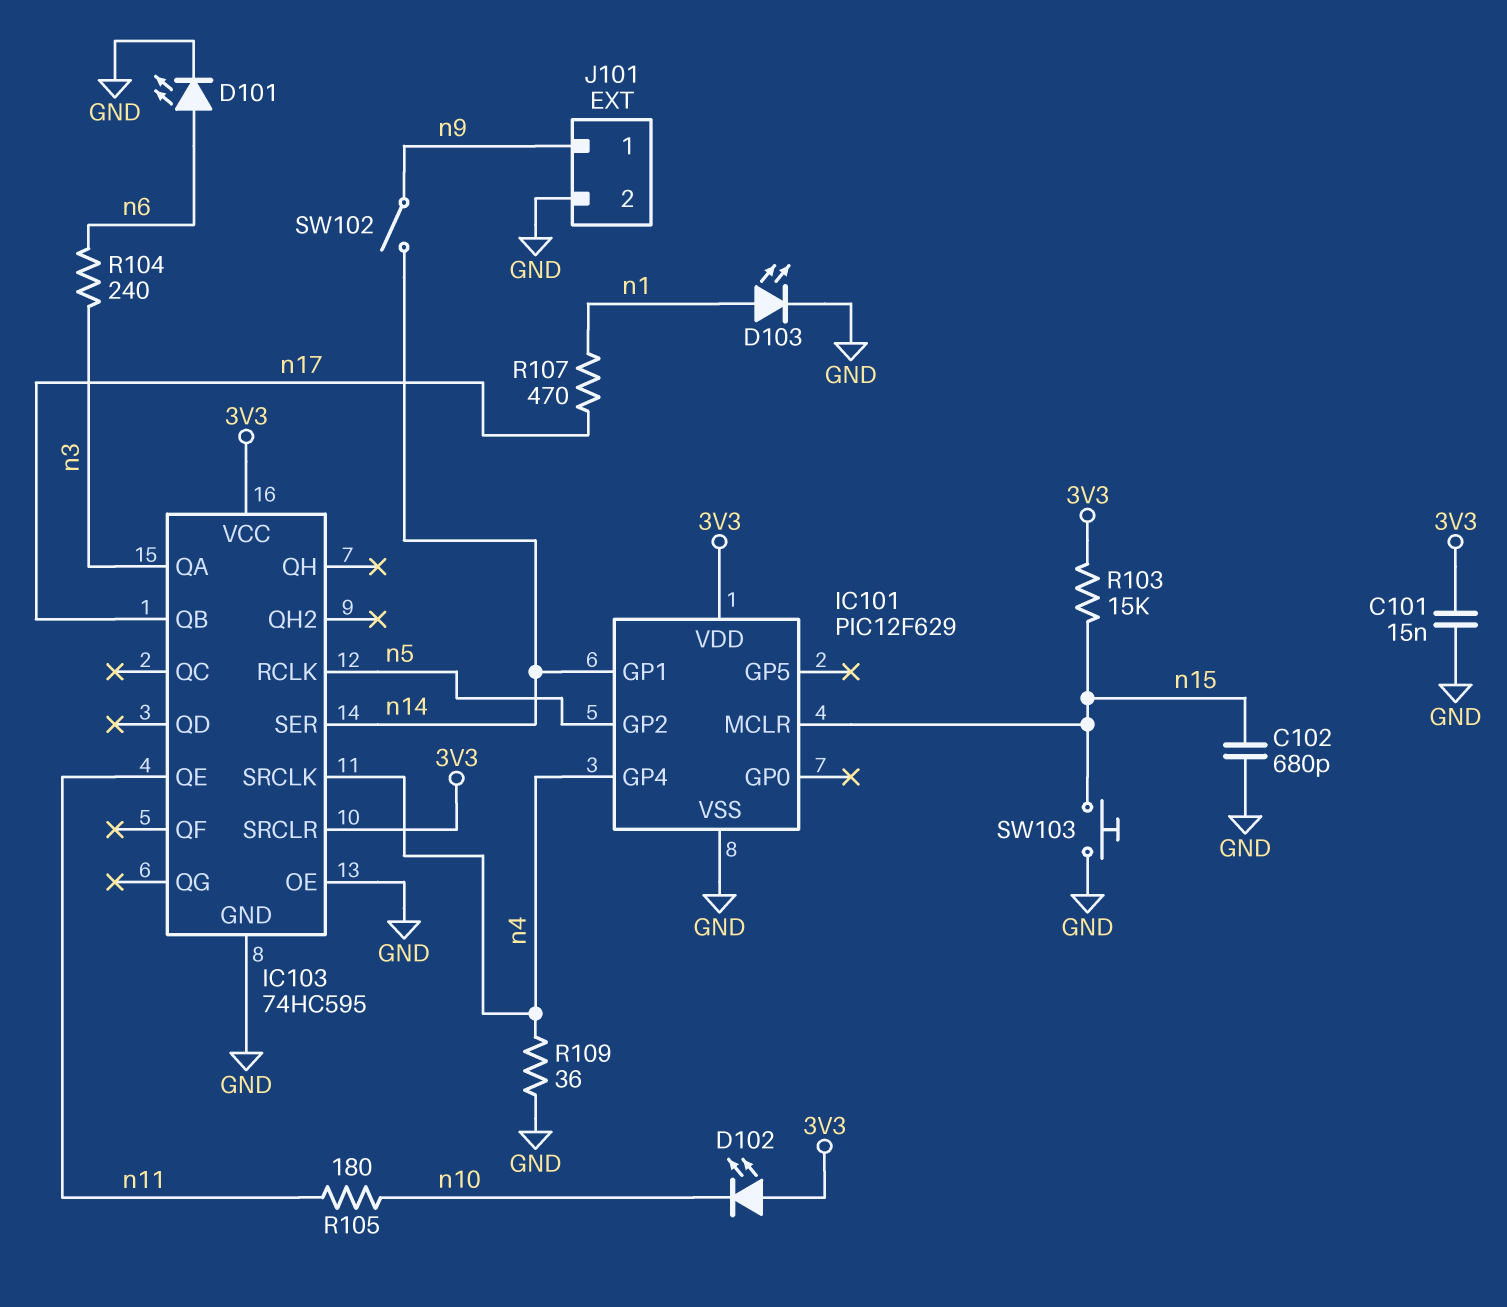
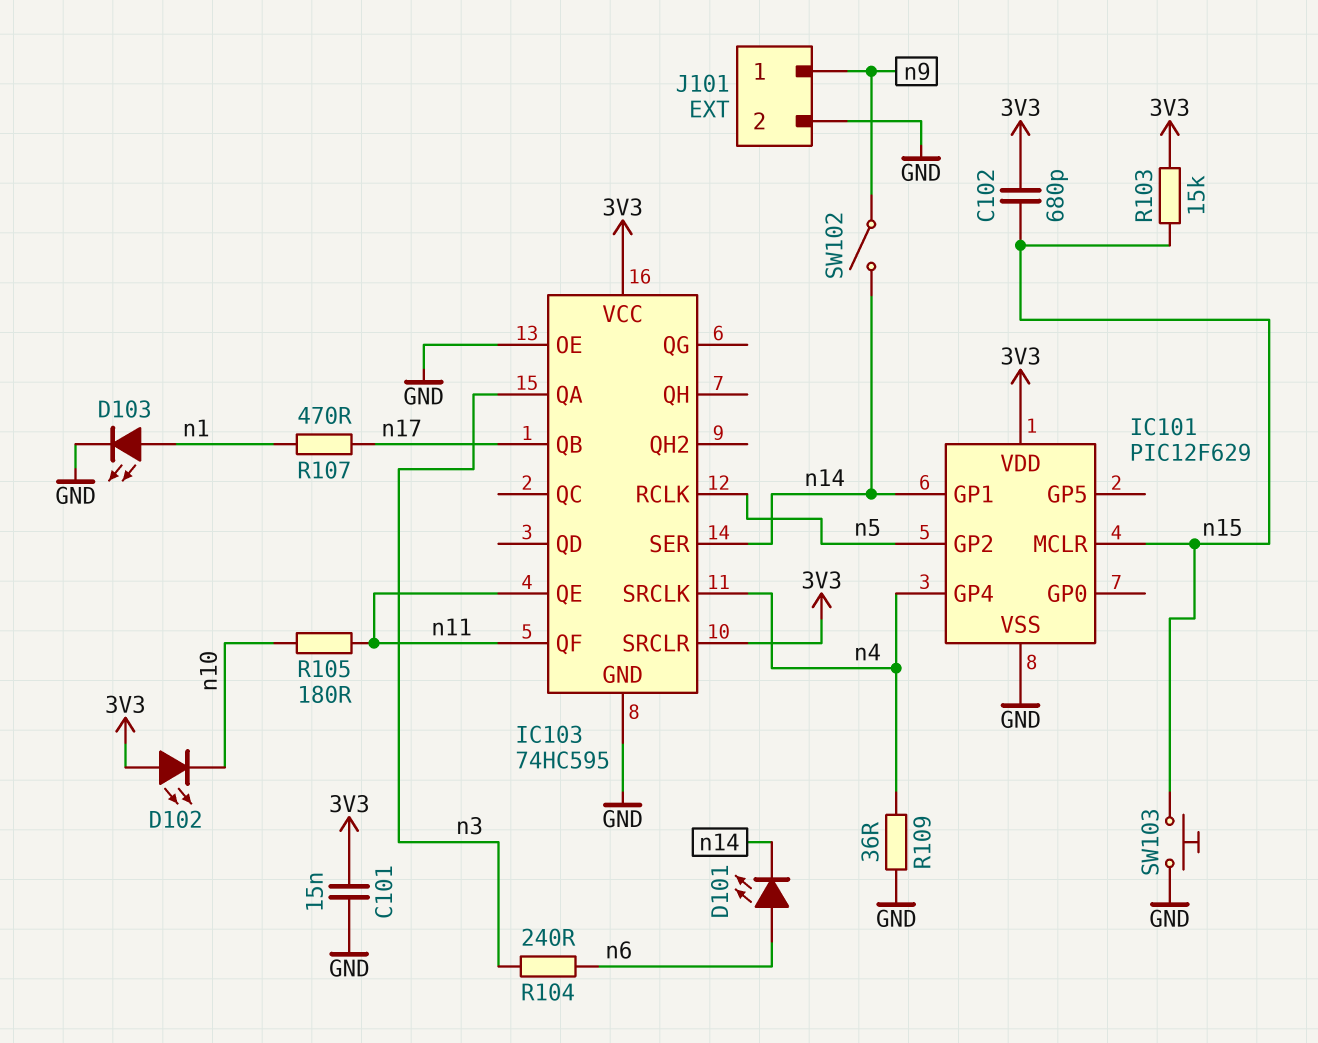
C102: 680pF (GND, n15) -> 680pF (3V3, n15)
D101: LED (A n6, K GND) -> LED (A n6, K n14)
IC103 pin QF: none -> n11

